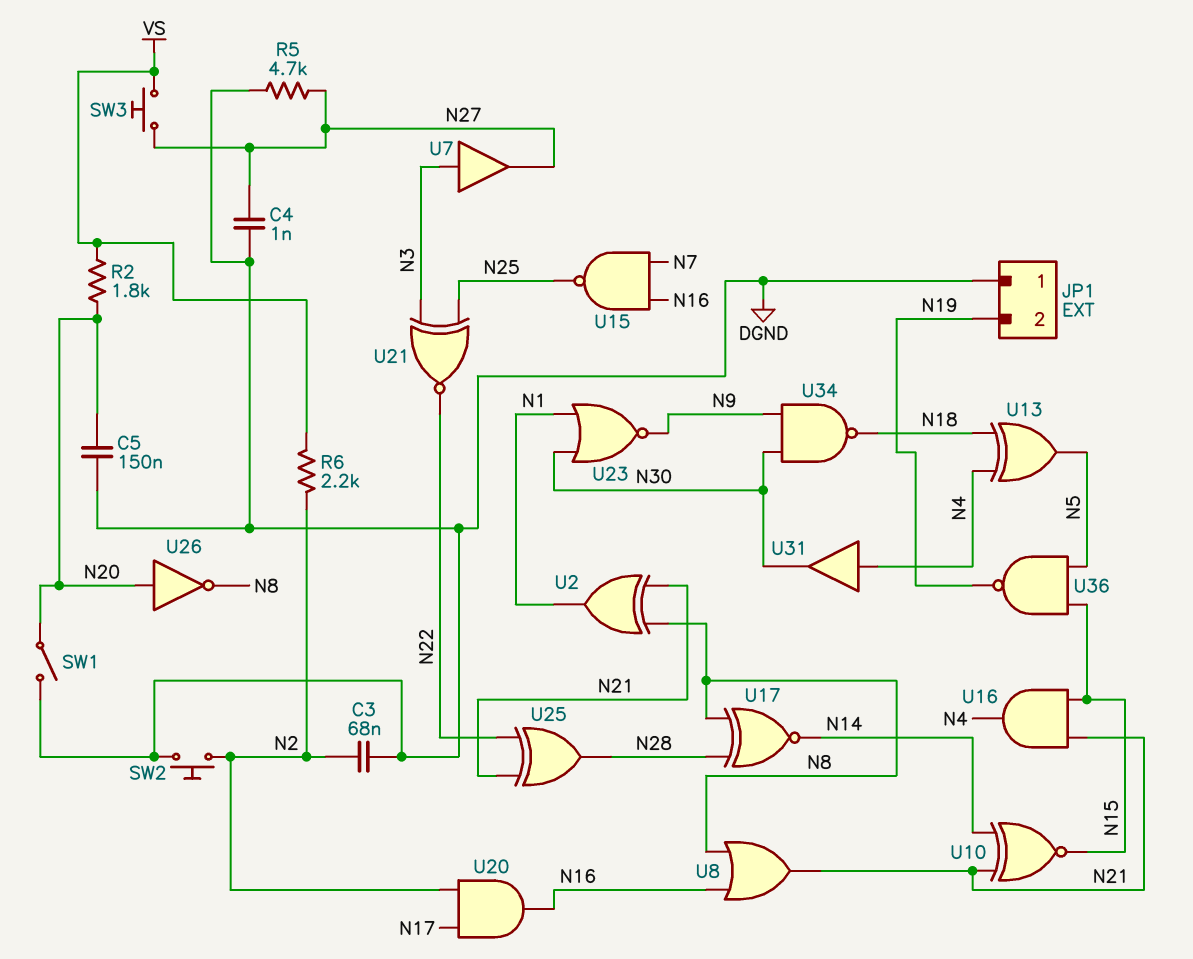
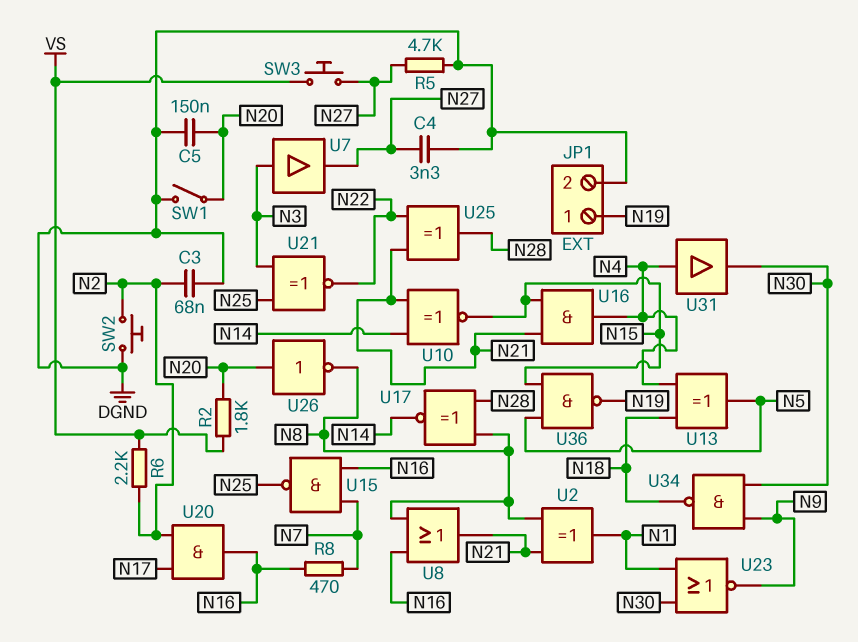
C4: 1nF (DGND, N27) -> 3.3nF (DGND, N27)
JP1 pin 1: DGND -> N19
JP1 pin 2: N19 -> DGND
R8: none -> 470 (N7, N16)

